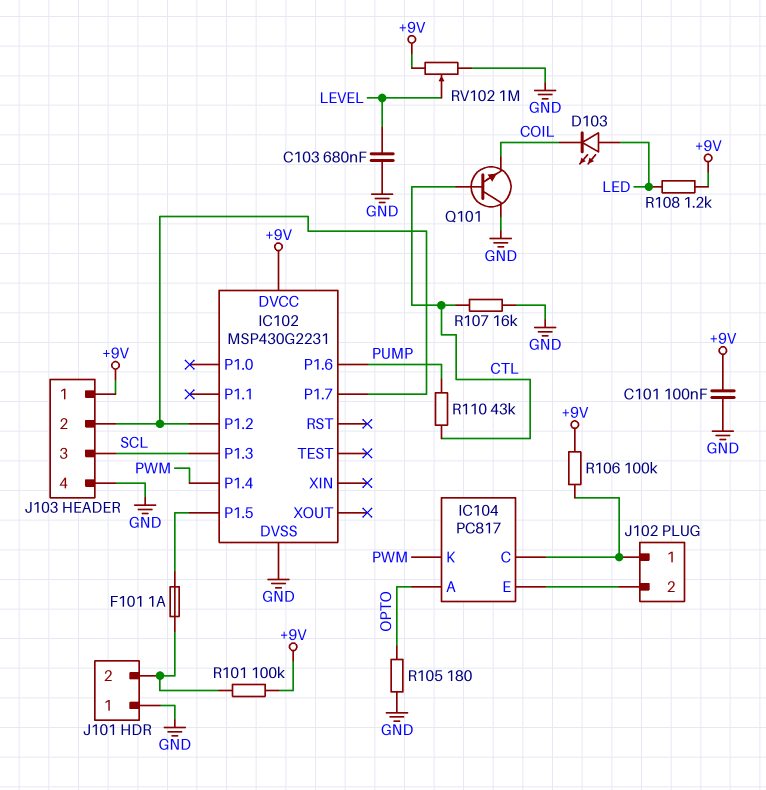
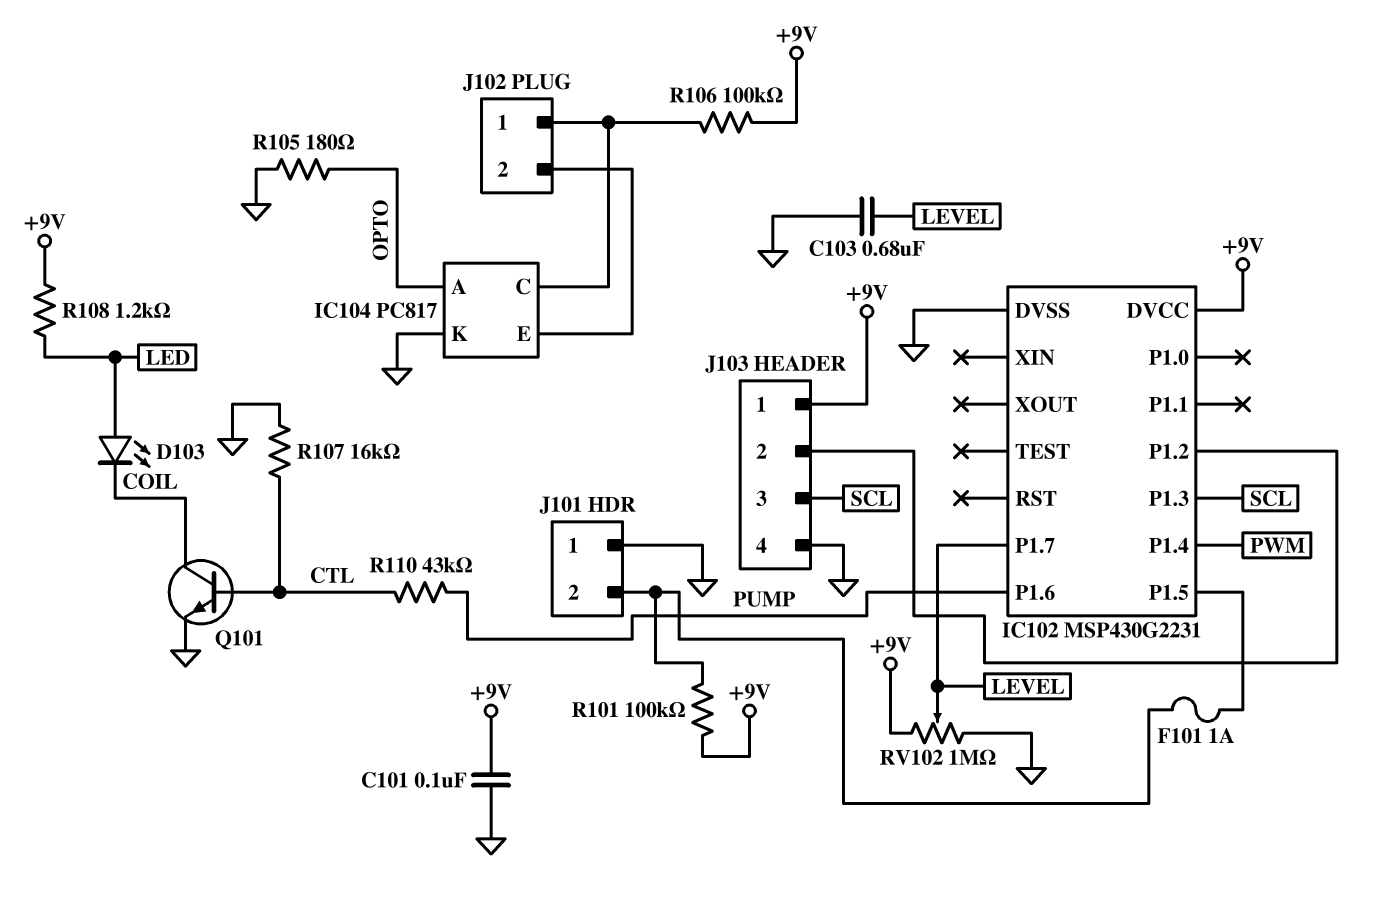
IC102 pin P1.7: IC102/P1.2 -> LEVEL
IC104 pin K: PWM -> GND
Q101: NPN (B CTL, C GND, E COIL) -> NPN (B CTL, C COIL, E GND)

